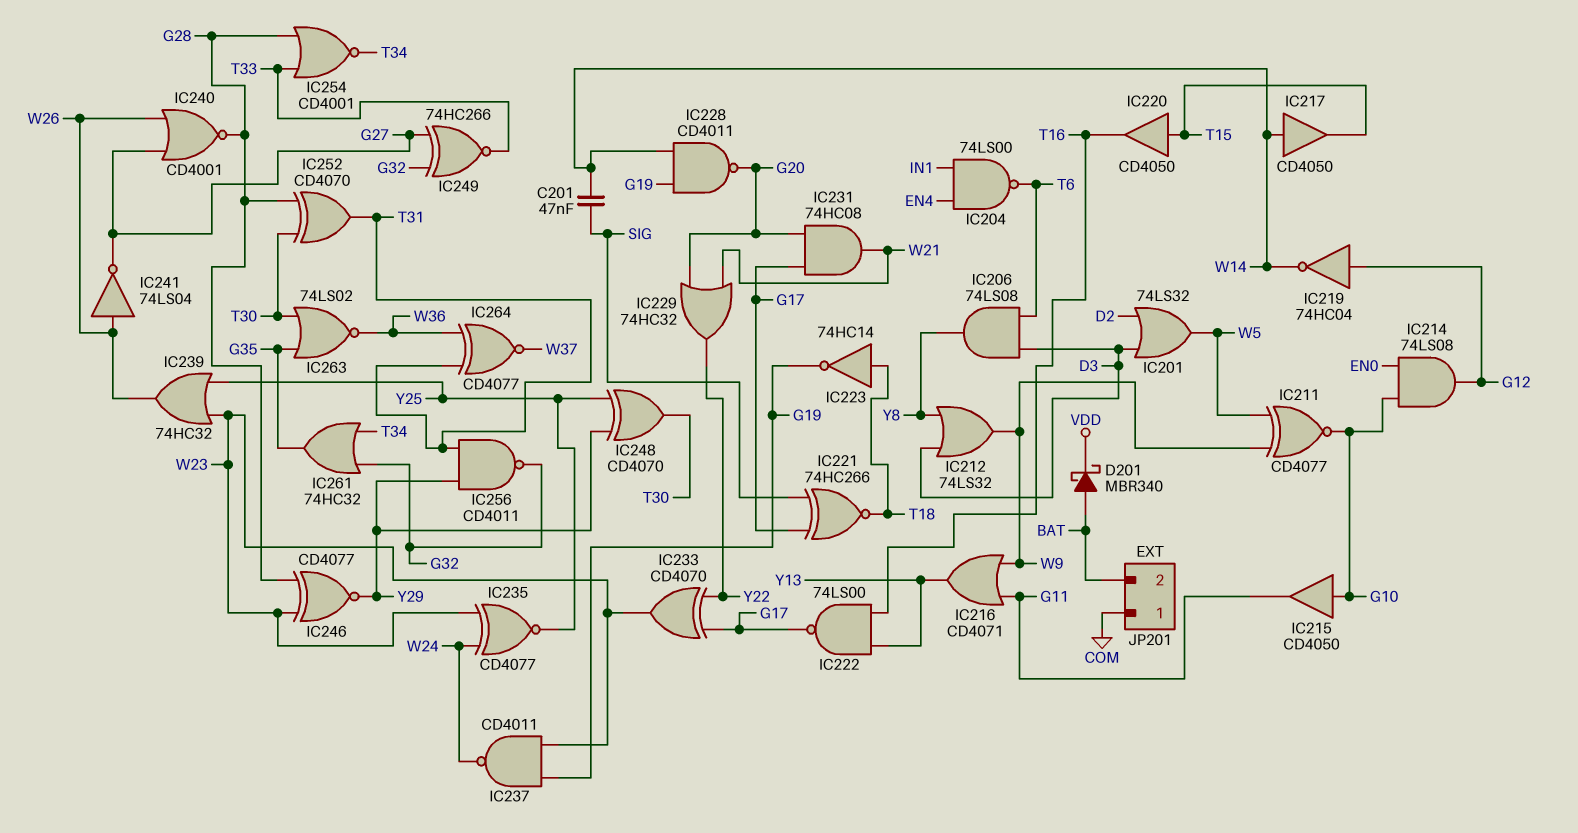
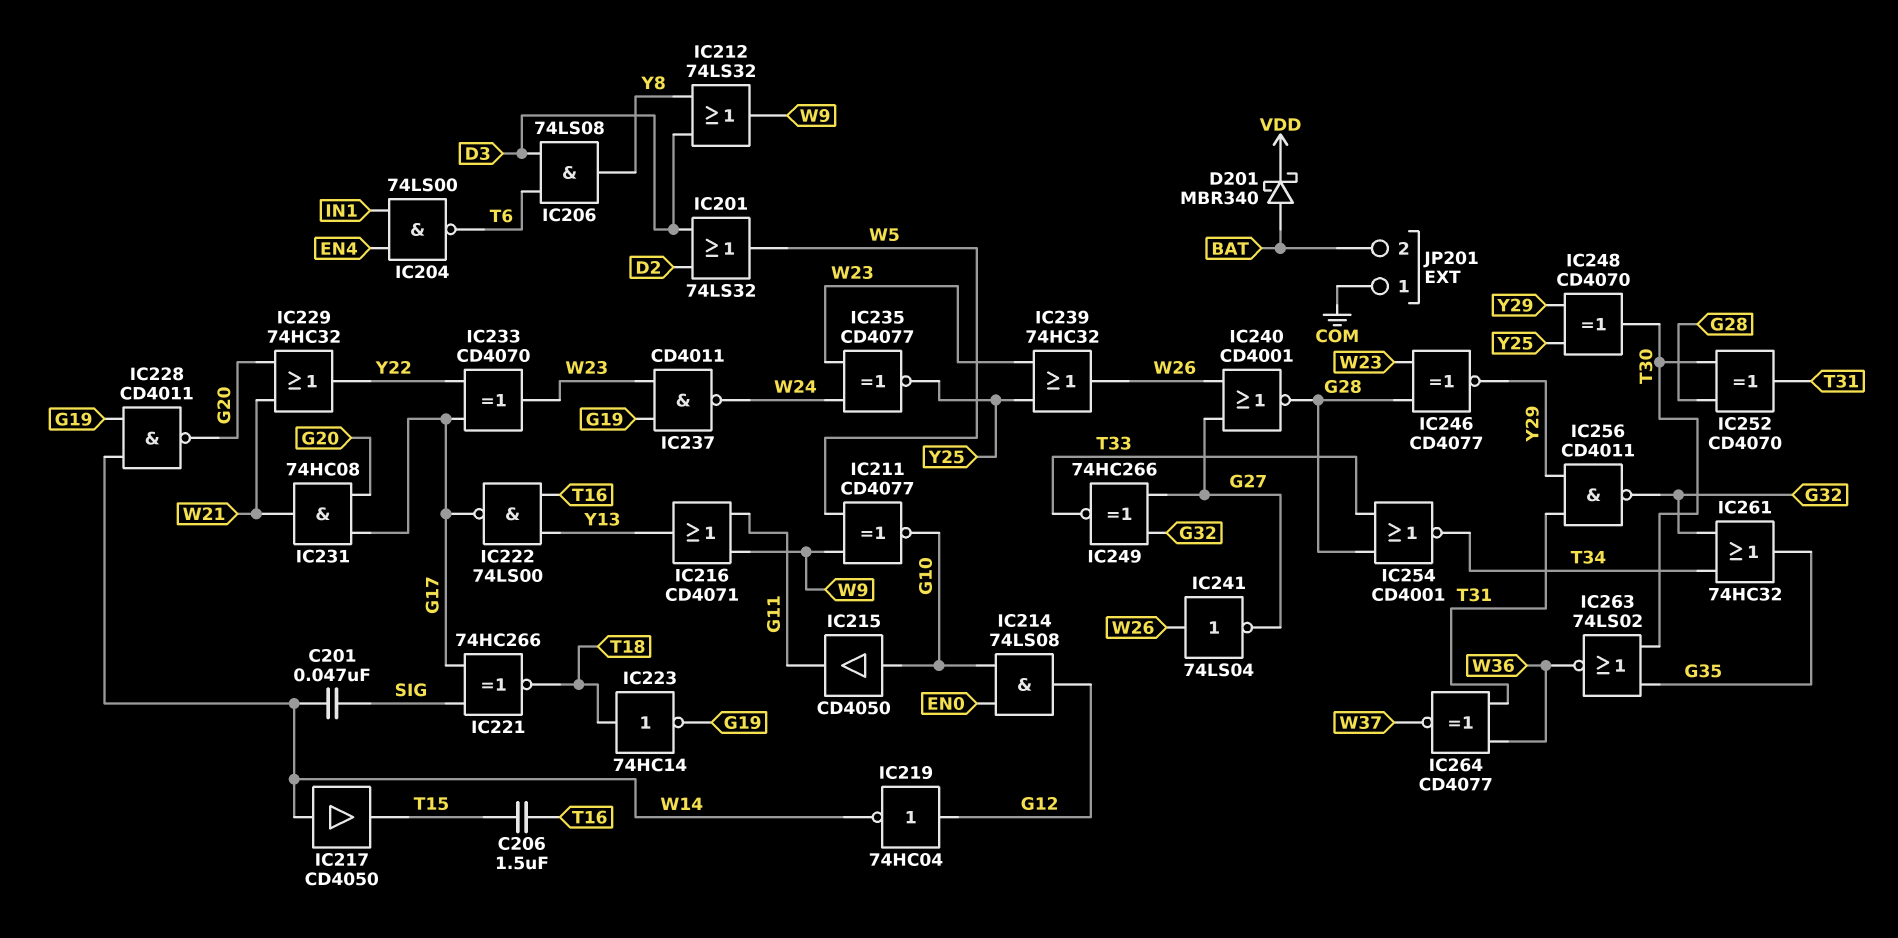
C206: none -> 1.5uF (T15, T16)
IC220: buffer CD4050 (in T15, out T16) -> none

